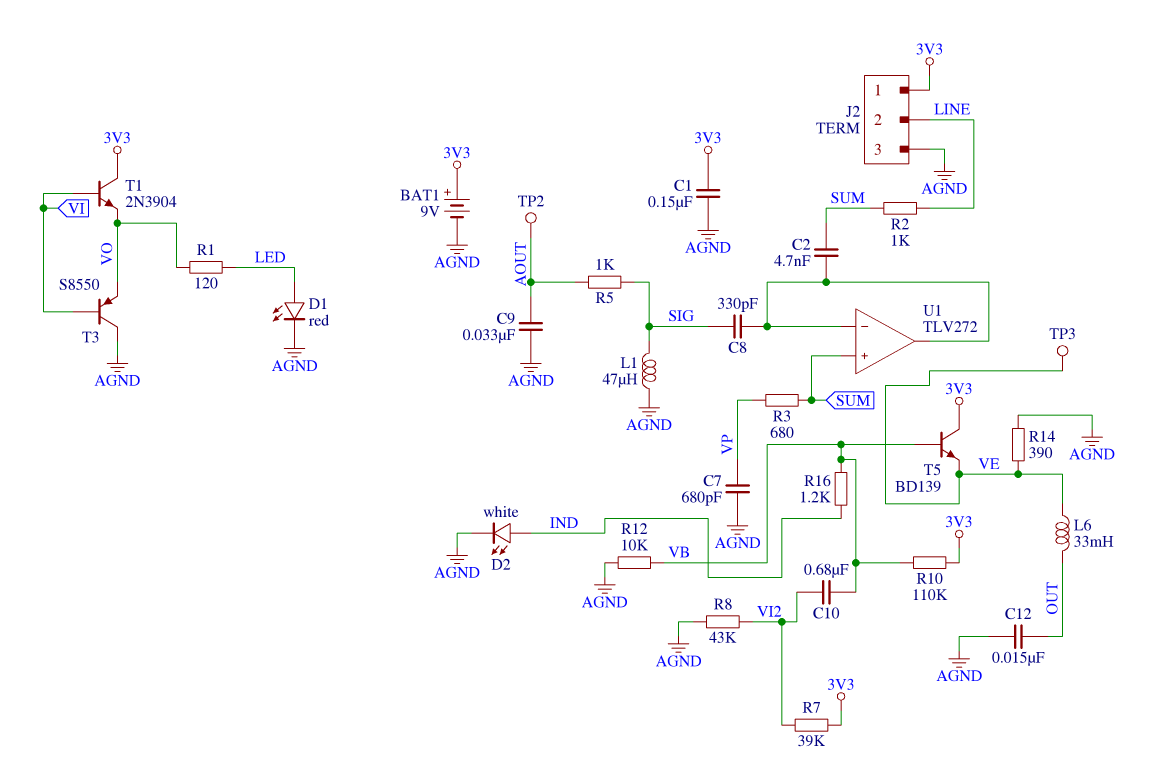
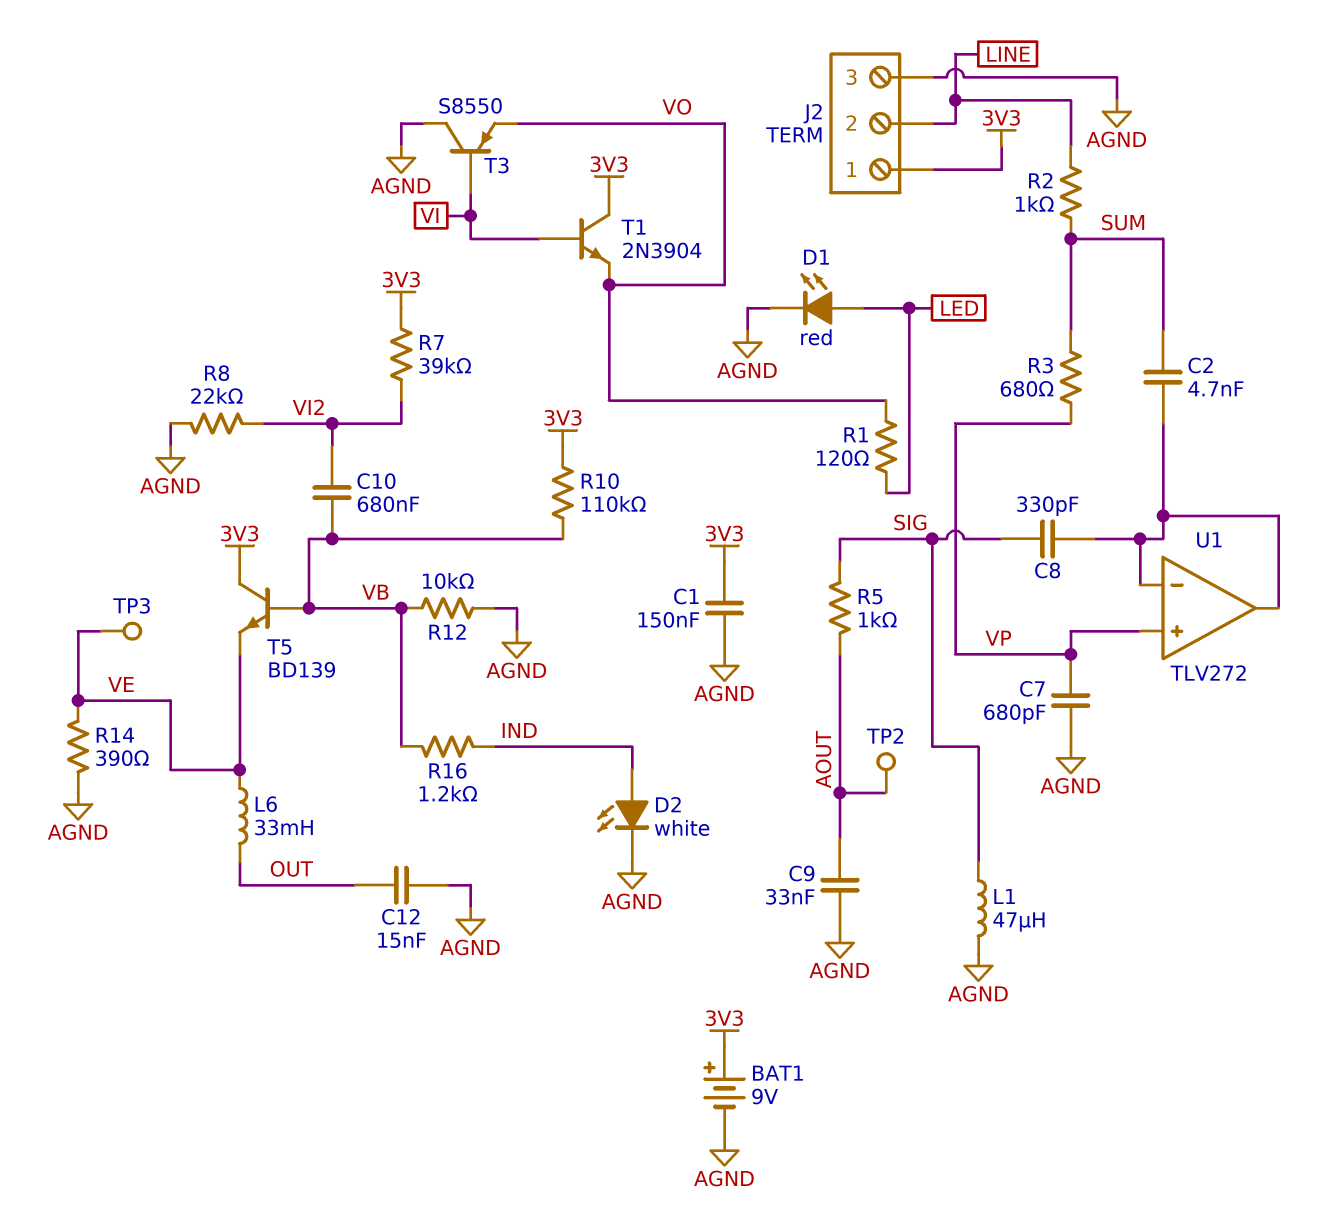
R8: 43k (AGND, VI2) -> 22k (AGND, VI2)
U1 pin in+: SUM -> VP

